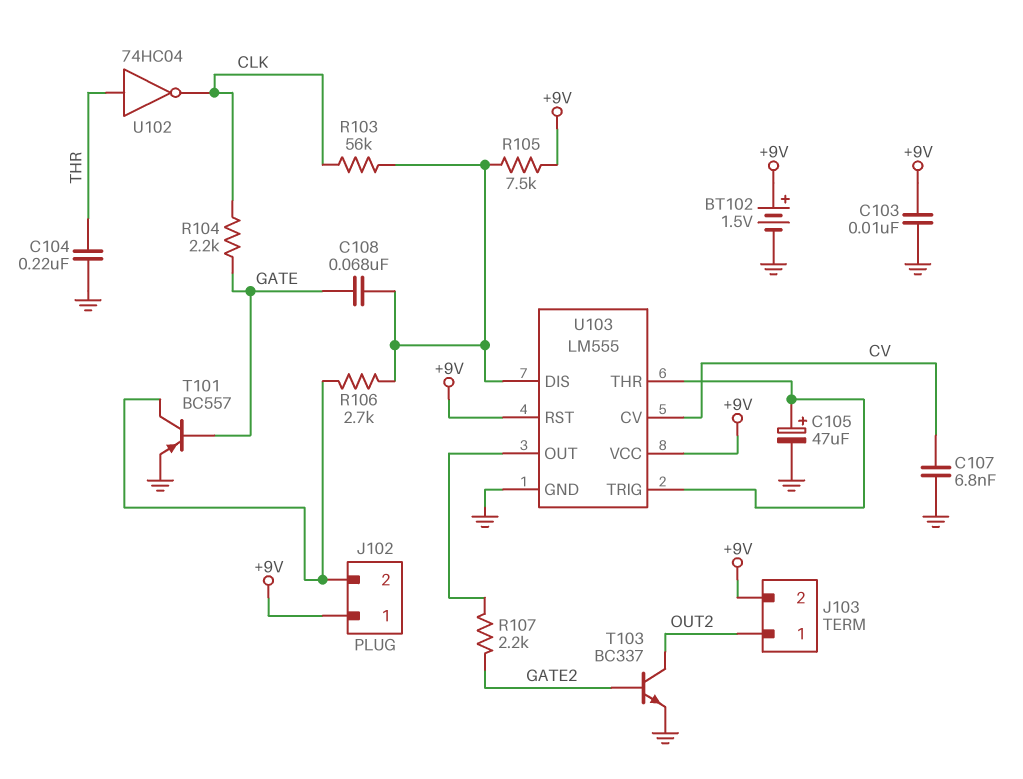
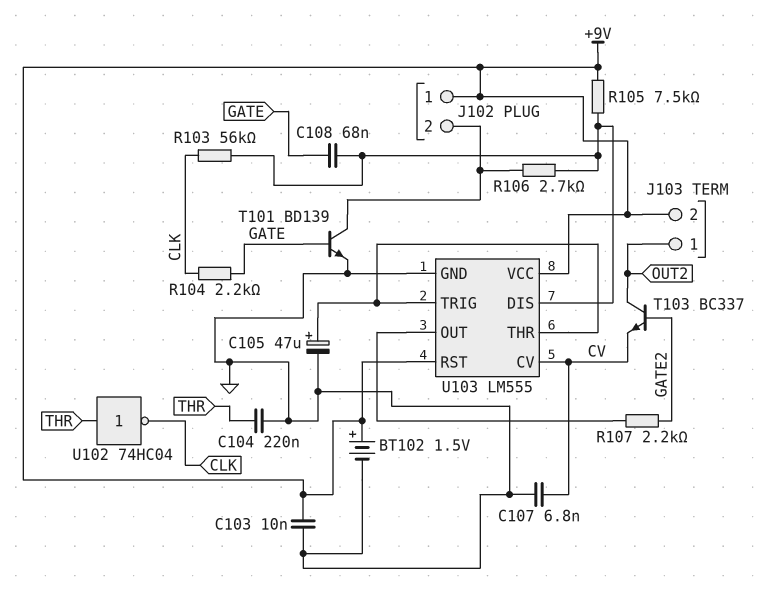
T101: PNP BC557 (B GATE, C J102/2, E GND) -> NPN BD139 (B GATE, C J102/2, E GND)
T103: NPN BC337 (B GATE2, C OUT2, E GND) -> NPN BC337 (B GATE2, C OUT2, E CV)

